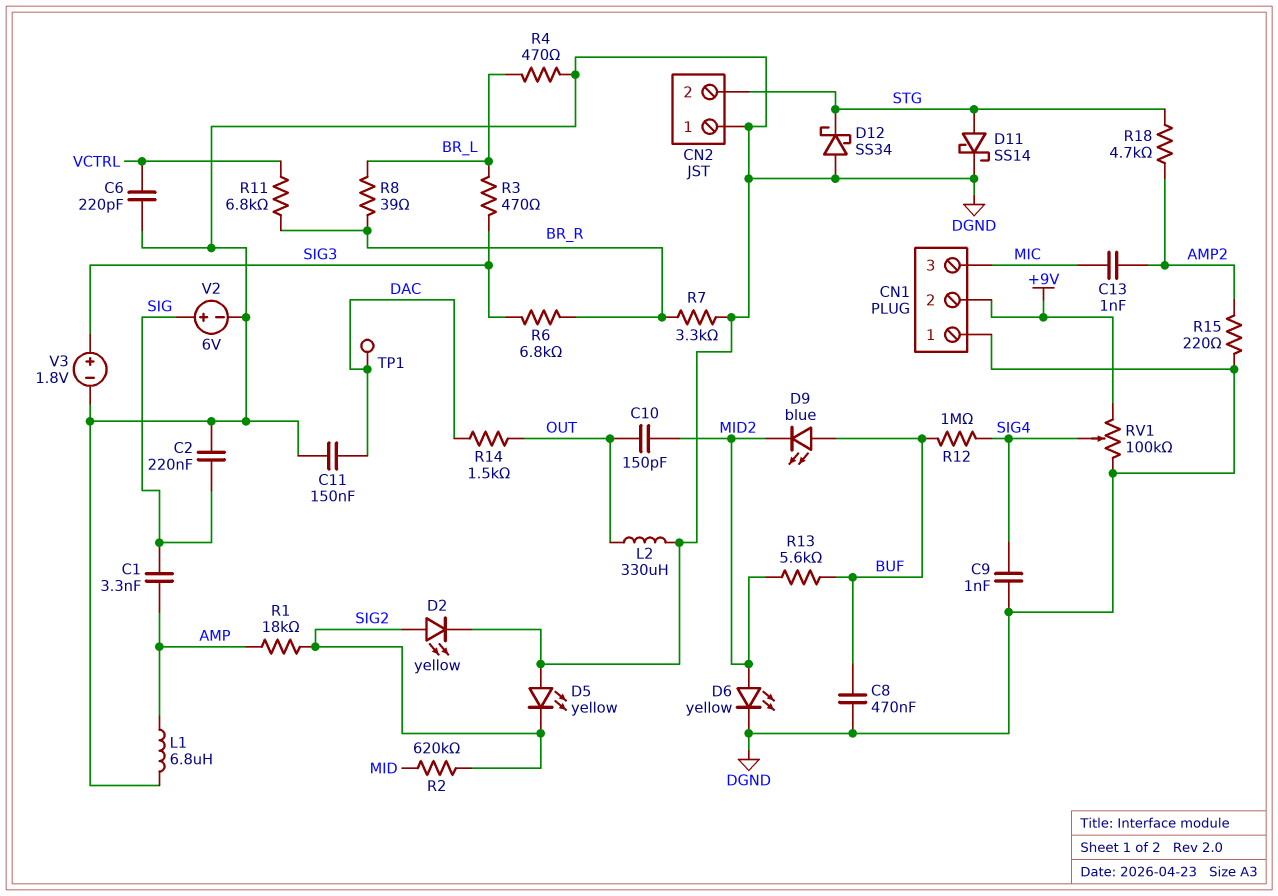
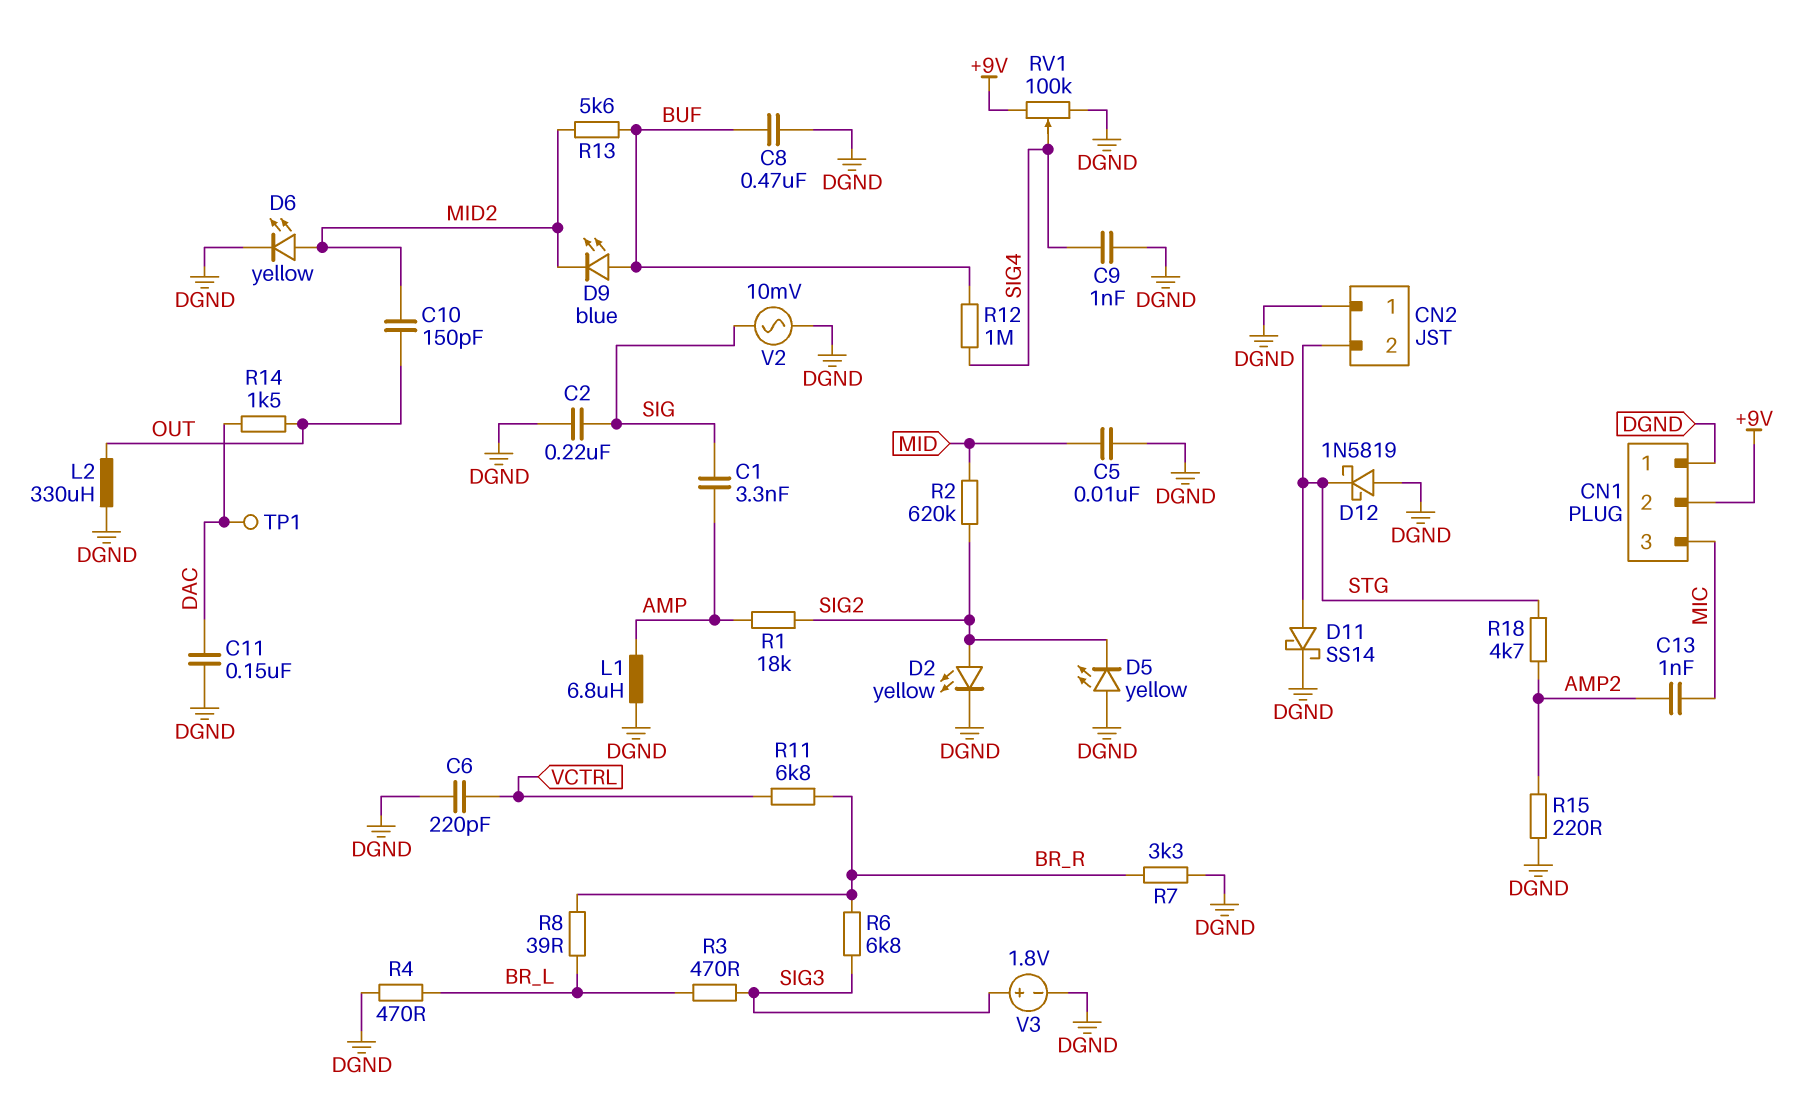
C5: none -> 10nF (DGND, MID)
D12: schottky SS34 (A DGND, K STG) -> schottky 1N5819 (A DGND, K STG)
V2: 6V (plus SIG, minus DGND) -> AC 10mV (DGND, SIG)

